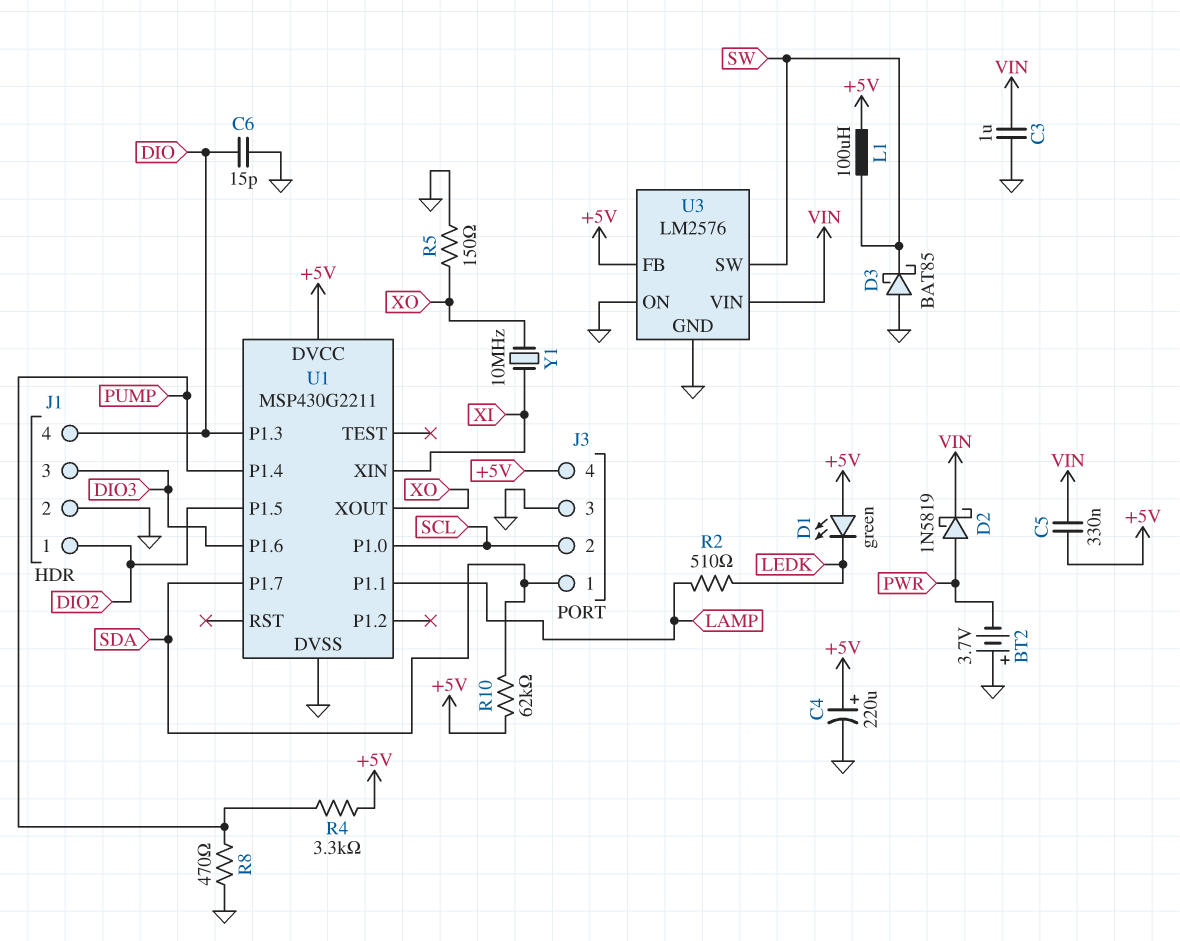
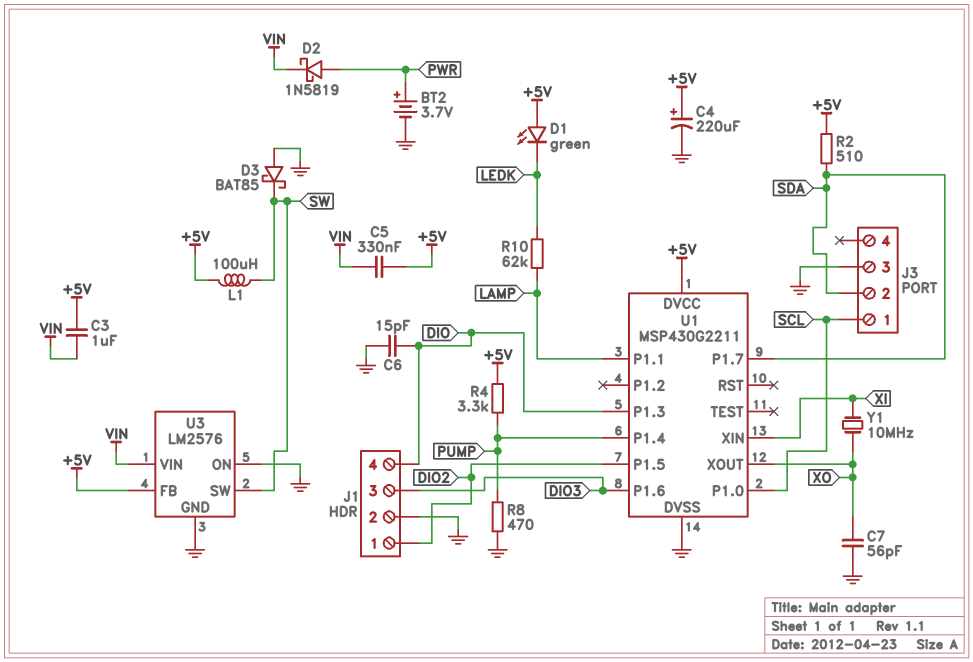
BT2: 3.7V (plus GND, minus PWR) -> 3.7V (plus PWR, minus GND)
C3: 1uF (GND, VIN) -> 1uF (+5V, VIN)
C7: none -> 56pF (GND, XO)
J3 pin 1: SDA -> SCL
J3 pin 2: SCL -> SDA
J3 pin 4: +5V -> none
R2: 510 (LAMP, LEDK) -> 510 (+5V, SDA)
R5: 150 (GND, XO) -> none
R10: 62k (+5V, SDA) -> 62k (LAMP, LEDK)

